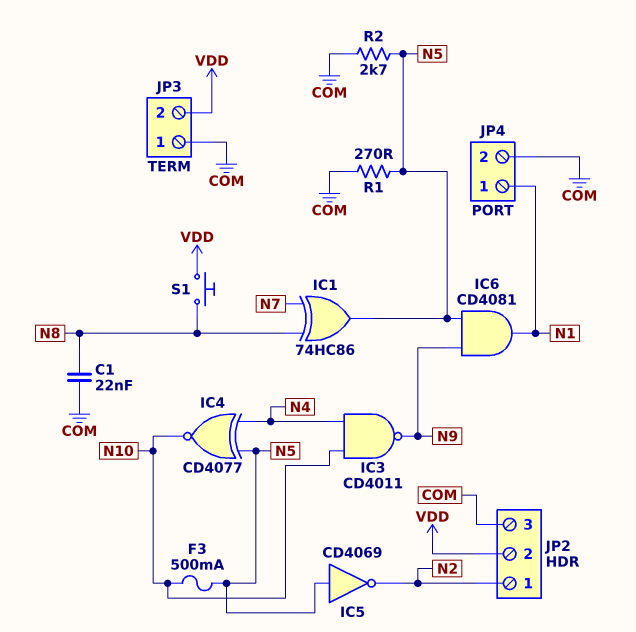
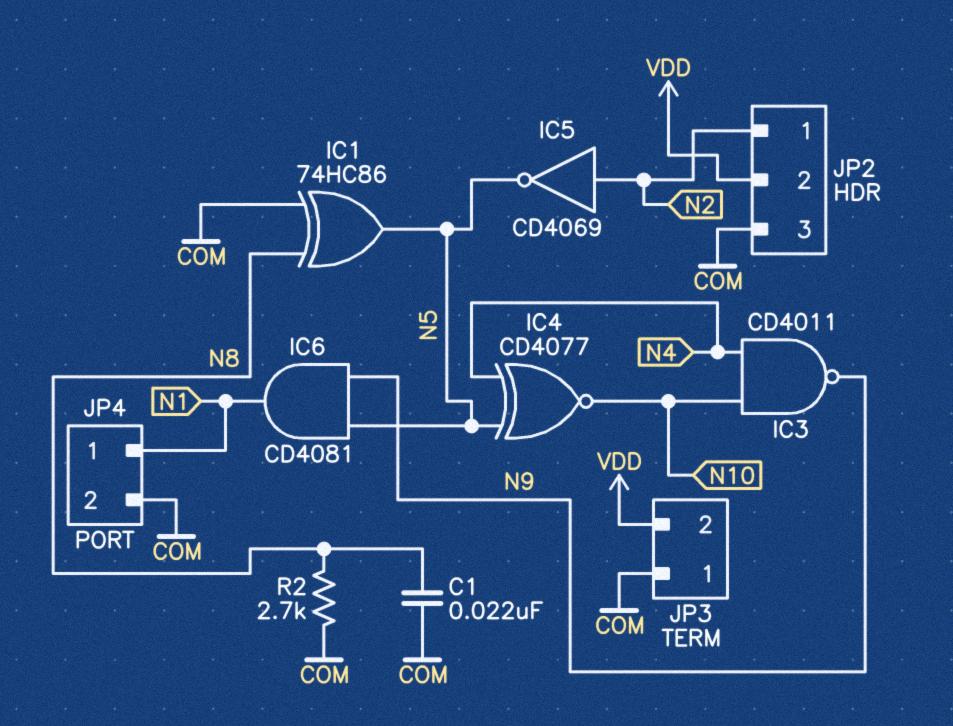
F3: 500mA (N5, N10) -> none
IC1: XOR 74HC86 (in N7, in N8, out N5) -> XOR 74HC86 (in COM, in N8, out N5)
IC5: NOT CD4069 (in N5, out N2) -> NOT CD4069 (in N2, out N5)
R1: 270 (COM, N5) -> none
R2: 2.7k (COM, N5) -> 2.7k (COM, N8)
S1: button (N8, VDD) -> none

